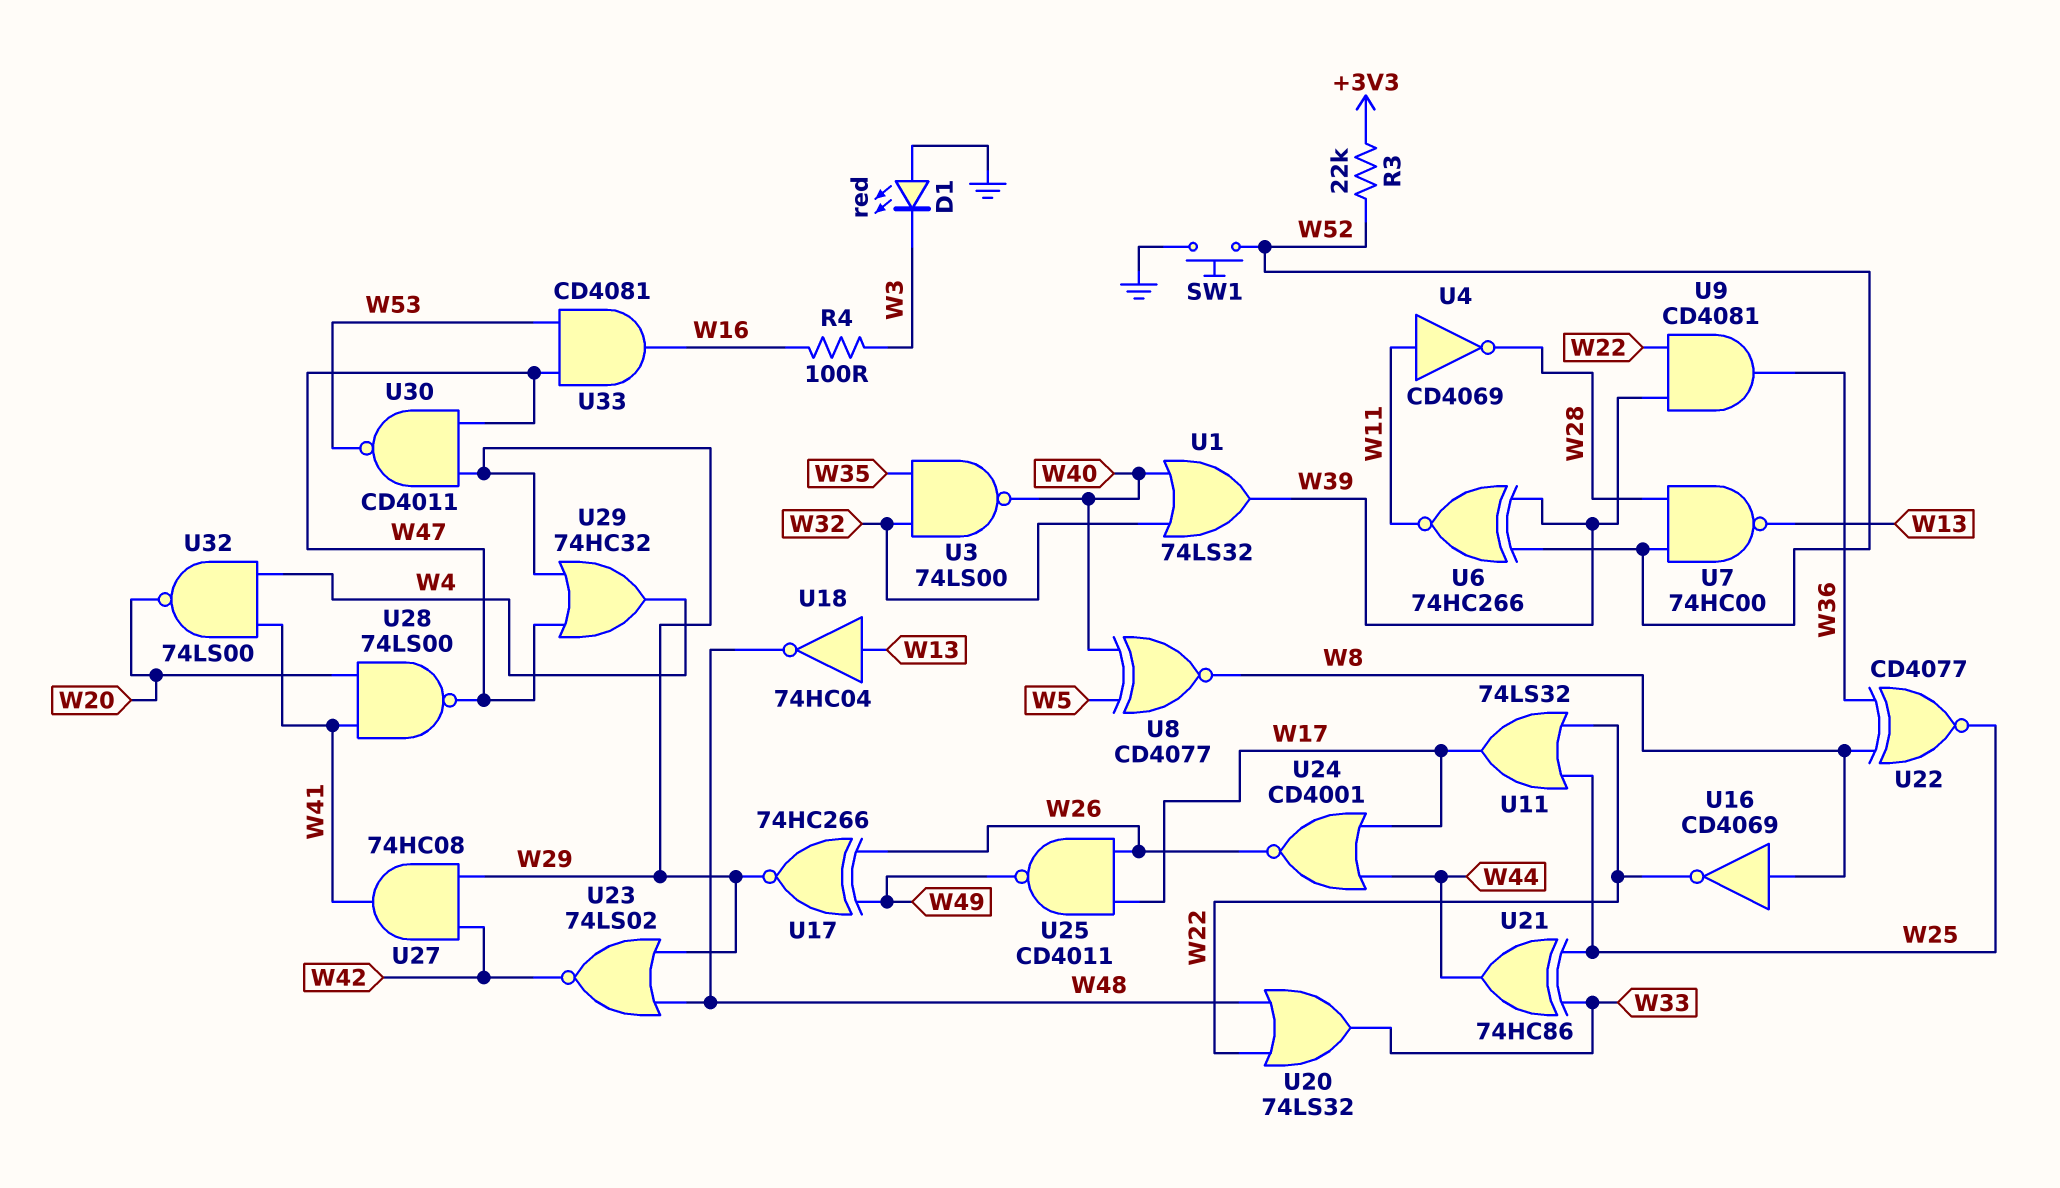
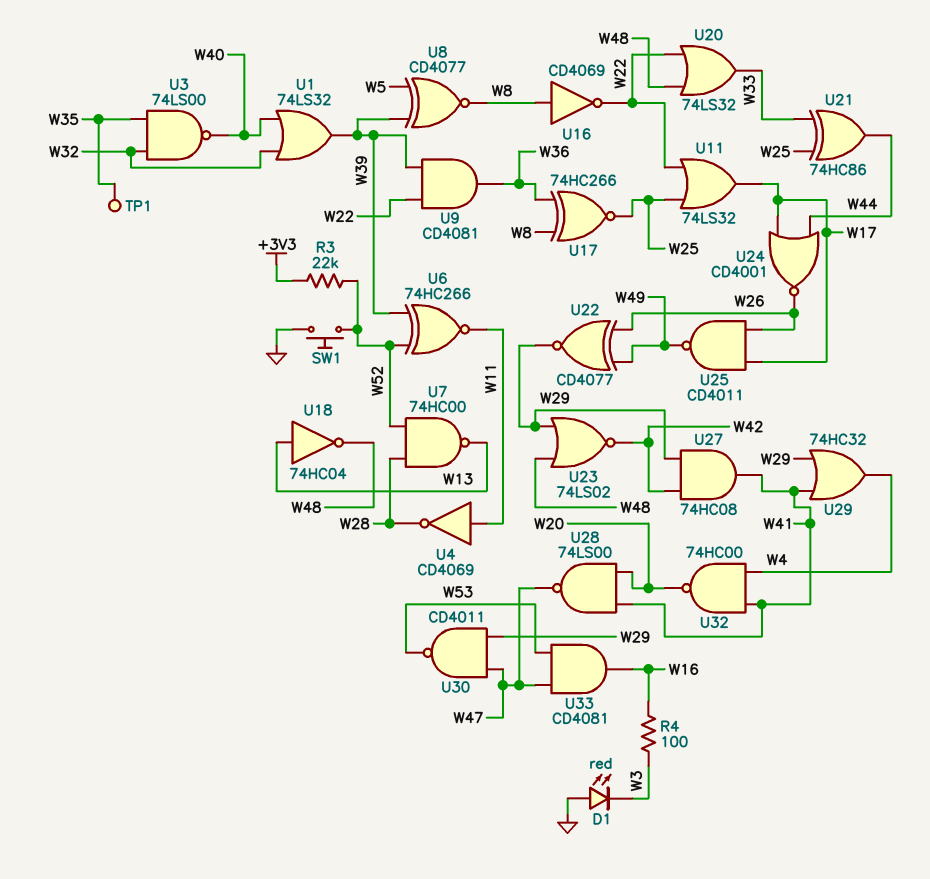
TP1: none -> test point (W35)
U8: XNOR CD4077 (in W5, in W40, out W8) -> XNOR CD4077 (in W5, in W39, out W8)
U17: XNOR 74HC266 (in W26, in W49, out W29) -> XNOR 74HC266 (in W8, in W36, out W25)
U22: XNOR CD4077 (in W8, in W36, out W25) -> XNOR CD4077 (in W26, in W49, out W29)
U29: OR 74HC32 (in W29, in W47, out W4) -> OR 74HC32 (in W29, in W41, out W4)
U32: NAND 74LS00 (in W4, in W41, out W20) -> NAND 74HC00 (in W4, in W41, out W20)

